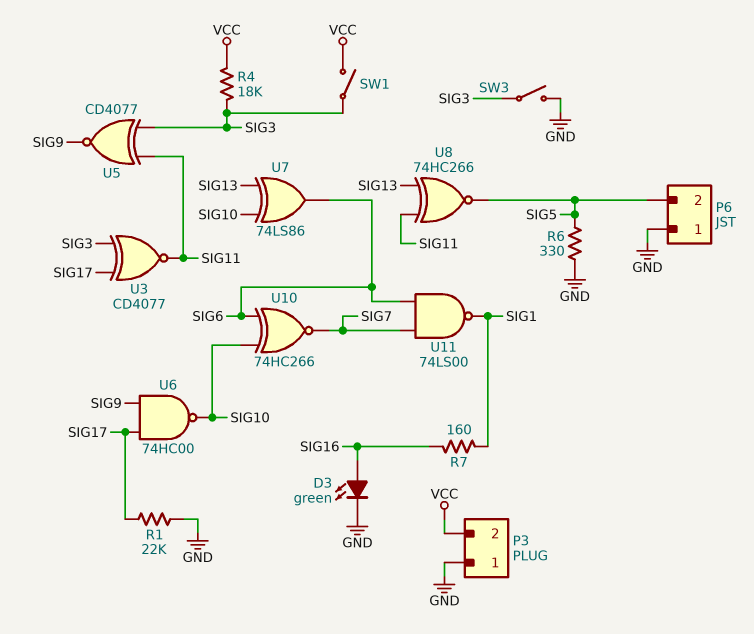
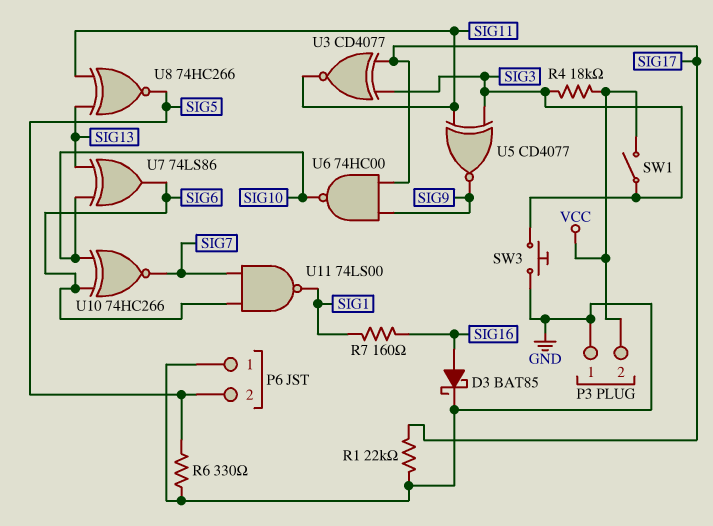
D3: LED green (A SIG16, K GND) -> schottky BAT85 (A SIG16, K GND)
SW3: switch (GND, SIG3) -> button (GND, SIG3)

